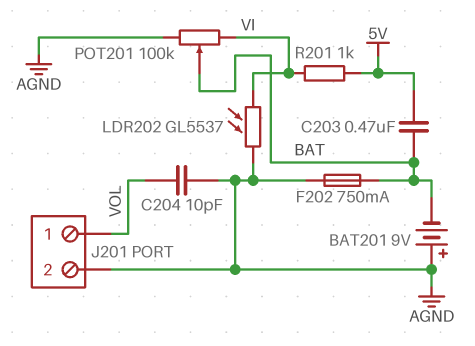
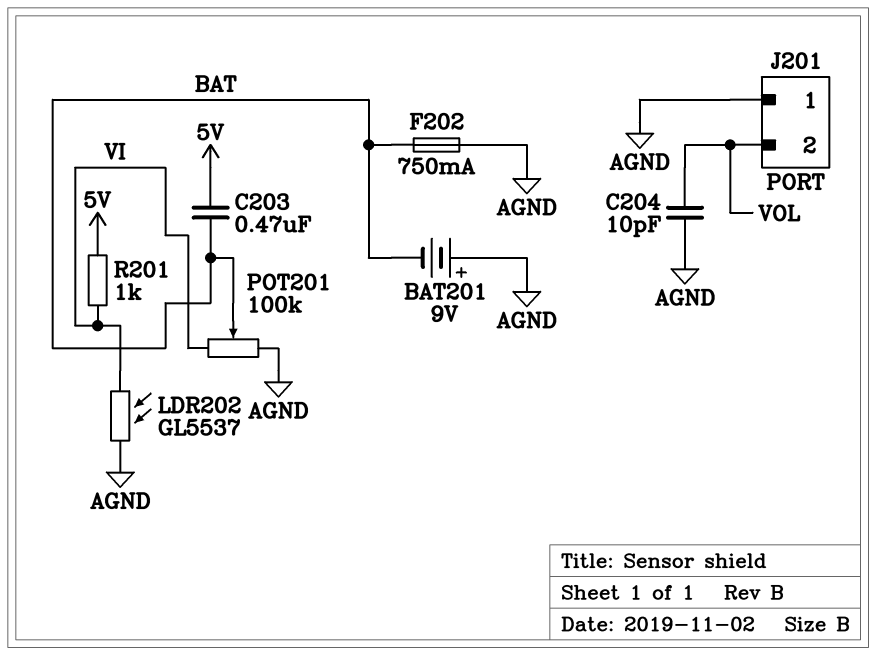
J201 pin 1: VOL -> AGND
J201 pin 2: AGND -> VOL

